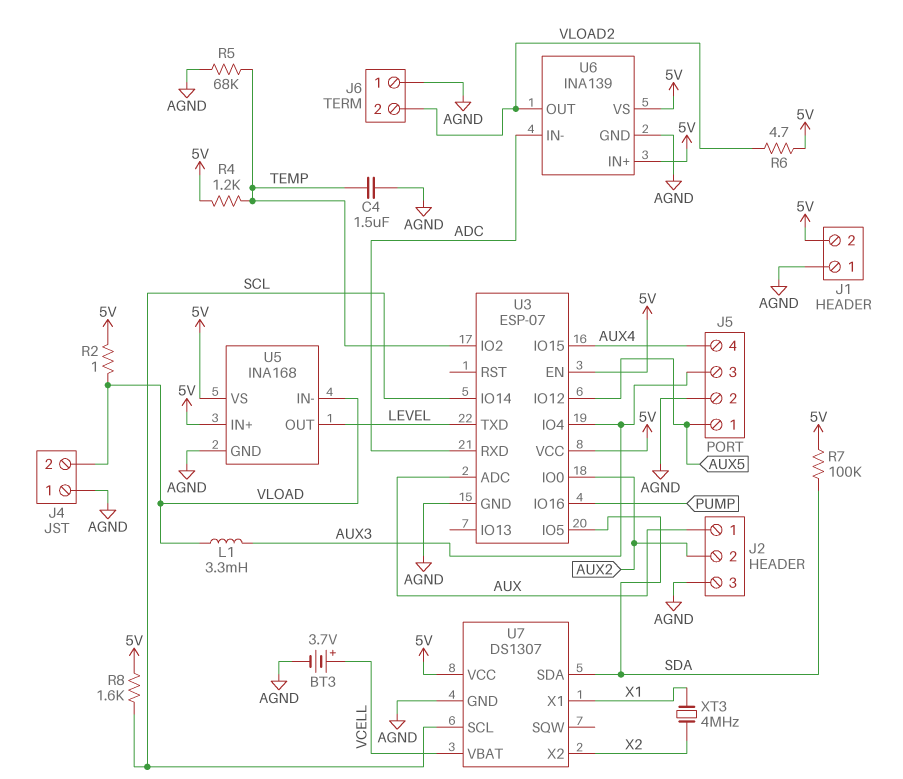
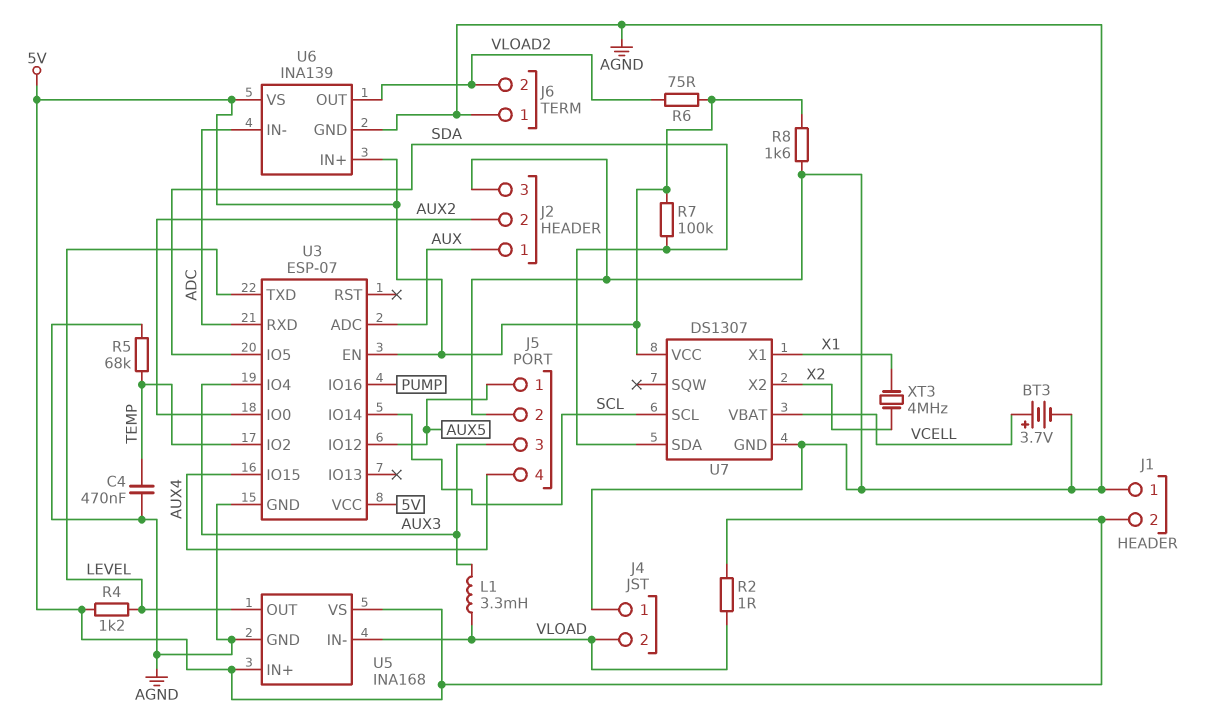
C4: 1.5uF (AGND, TEMP) -> 470nF (AGND, TEMP)
R4: 1.2k (5V, TEMP) -> 1.2k (5V, LEVEL)
R6: 4.7 (5V, VLOAD2) -> 75 (5V, VLOAD2)
R8: 1.6k (5V, SCL) -> 1.6k (5V, AGND)

